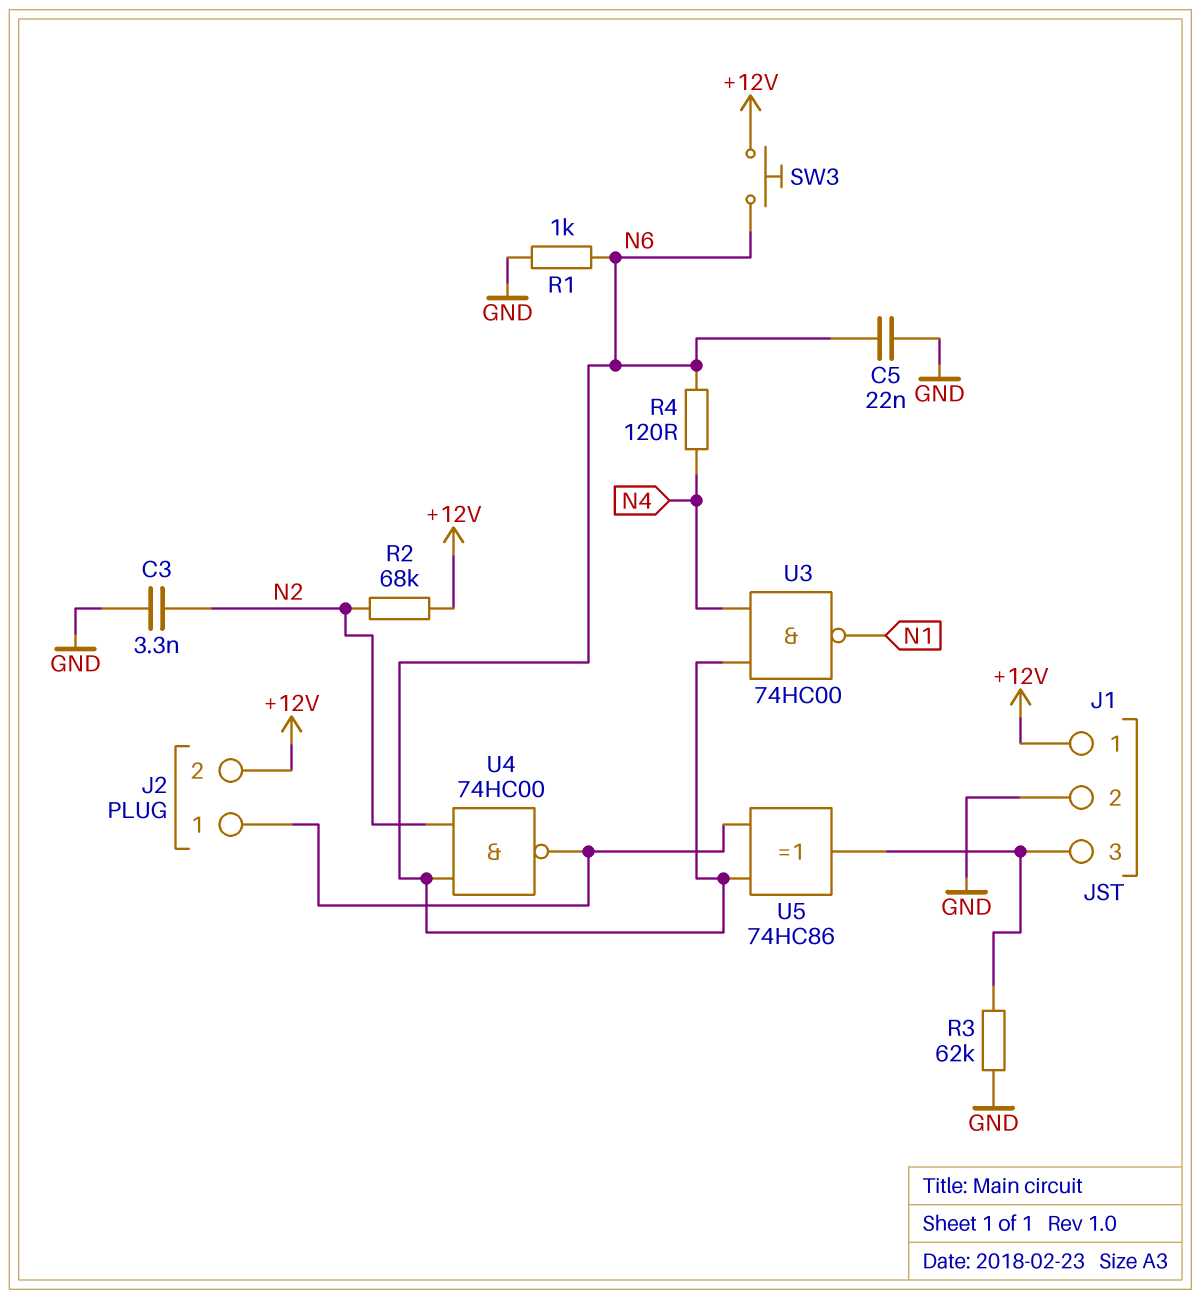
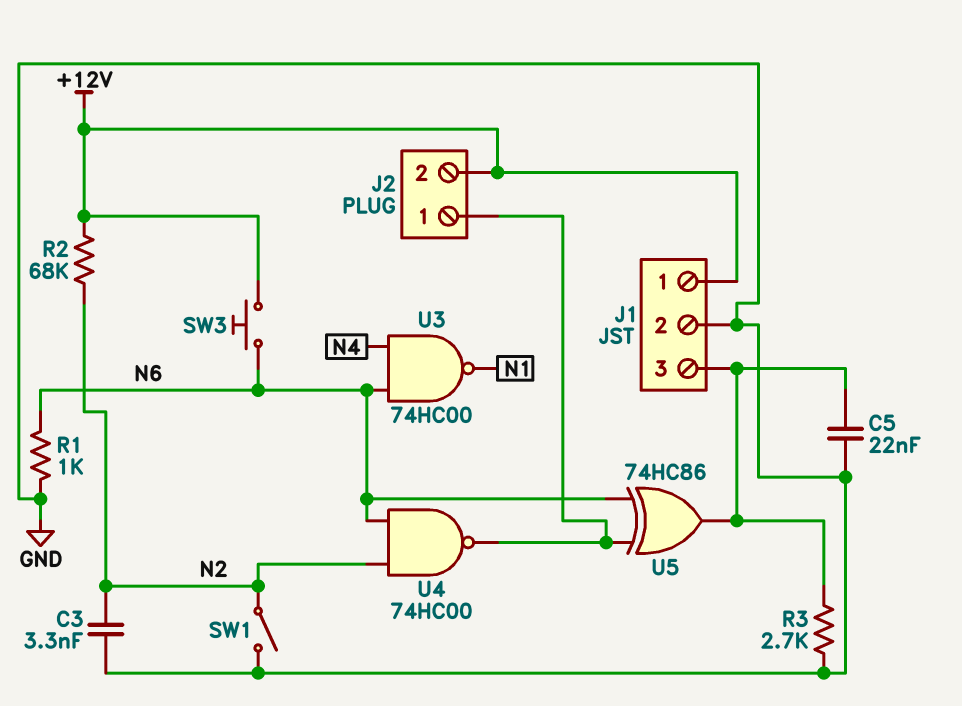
C5: 22nF (GND, N6) -> 22nF (GND, J1/3)
R3: 62k (GND, J1/3) -> 2.7k (GND, J1/3)
R4: 120 (N4, N6) -> none
SW1: none -> switch (GND, N2)

